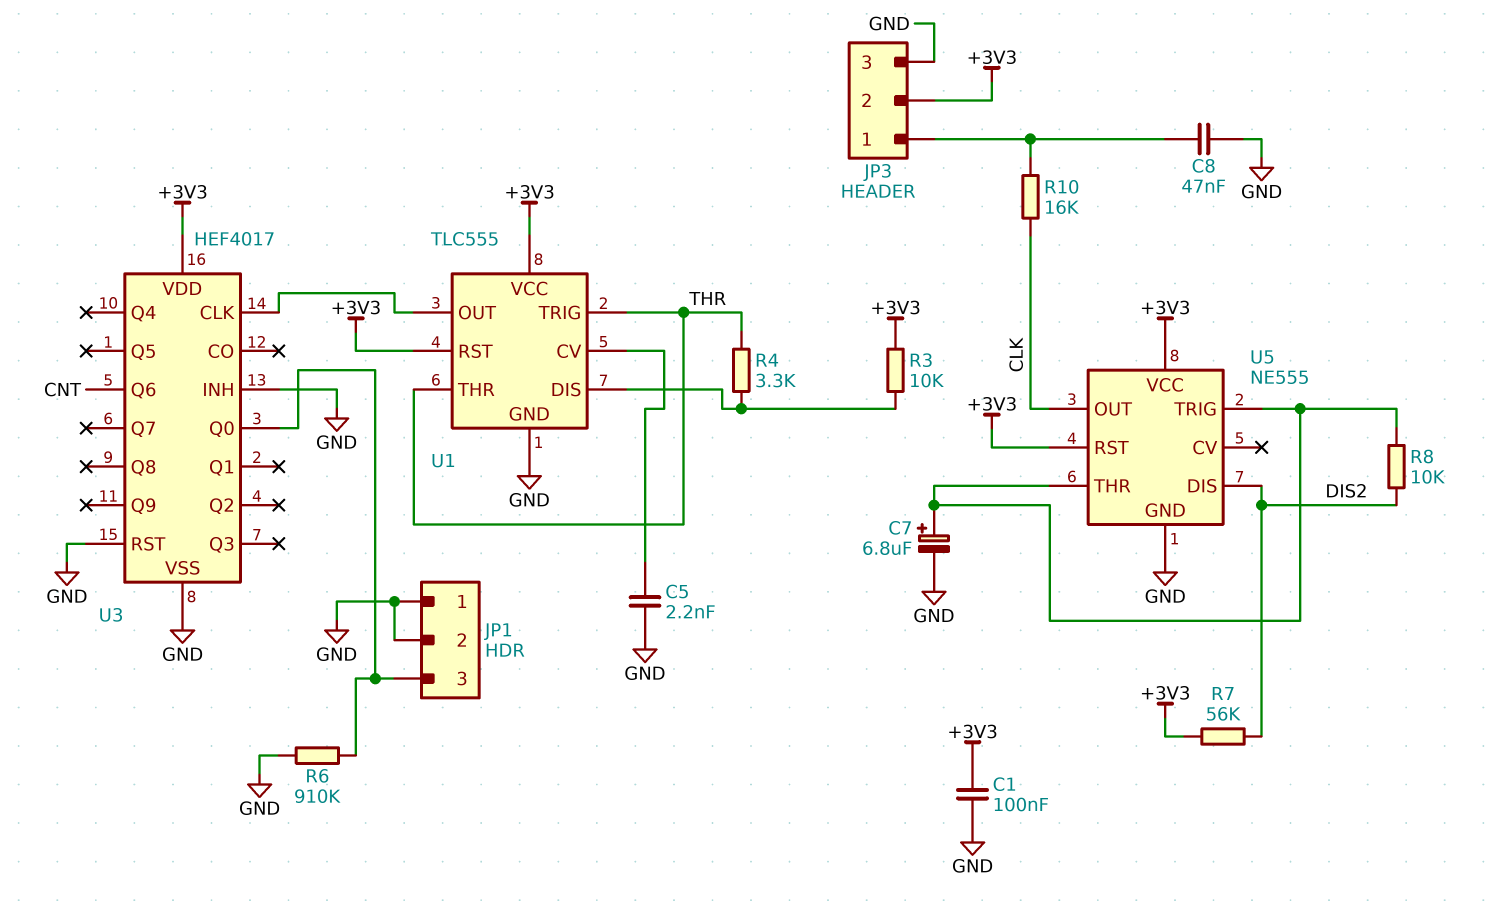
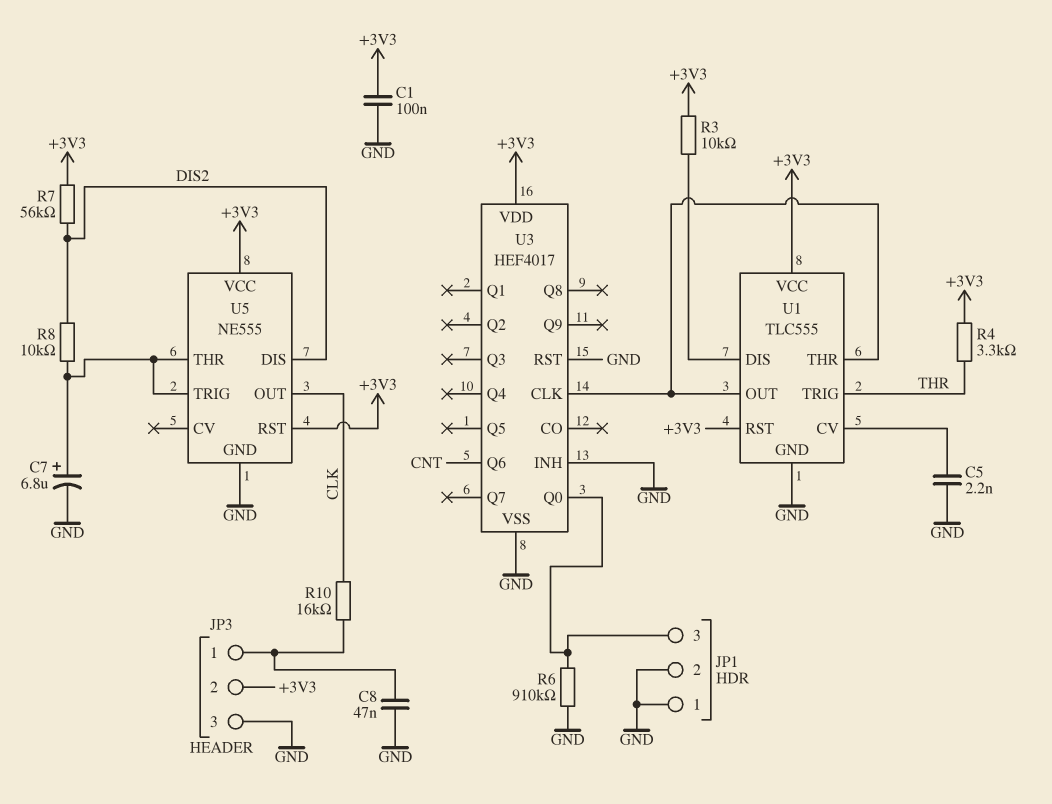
R4: 3.3k (THR, U1/DIS) -> 3.3k (+3V3, THR)
U1 pin THR: THR -> U1/OUT

